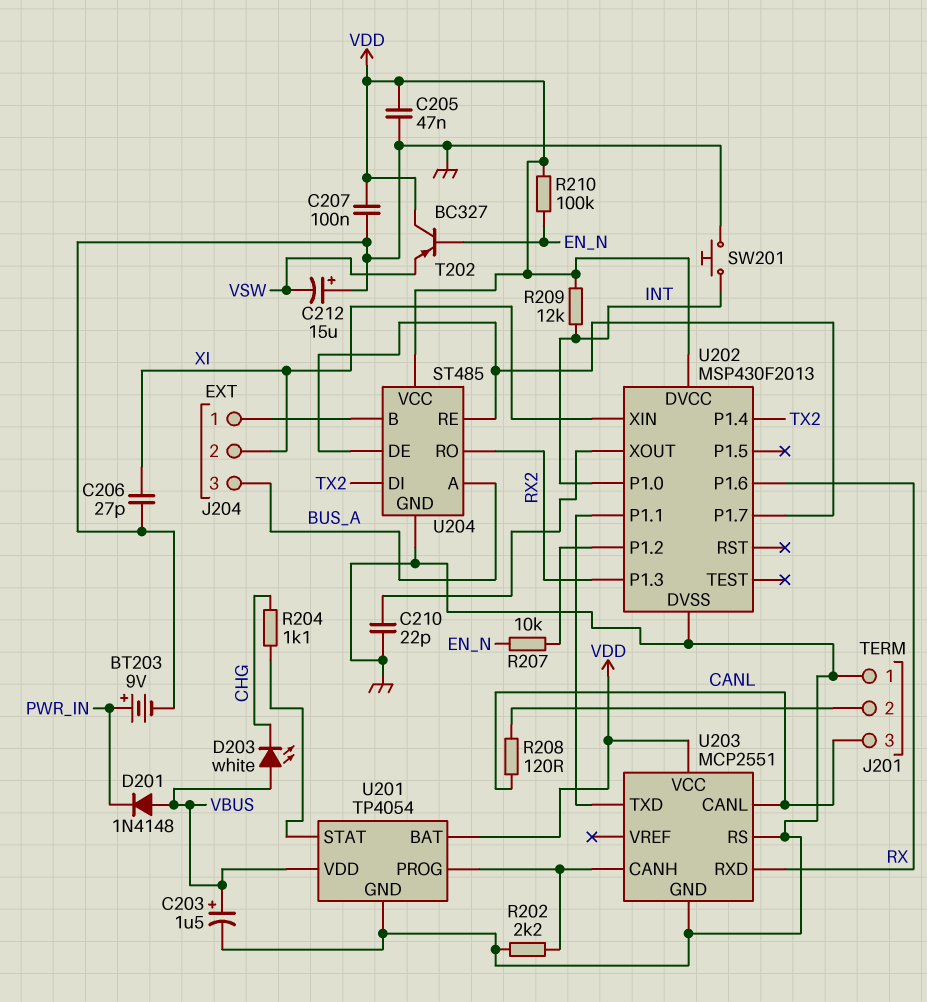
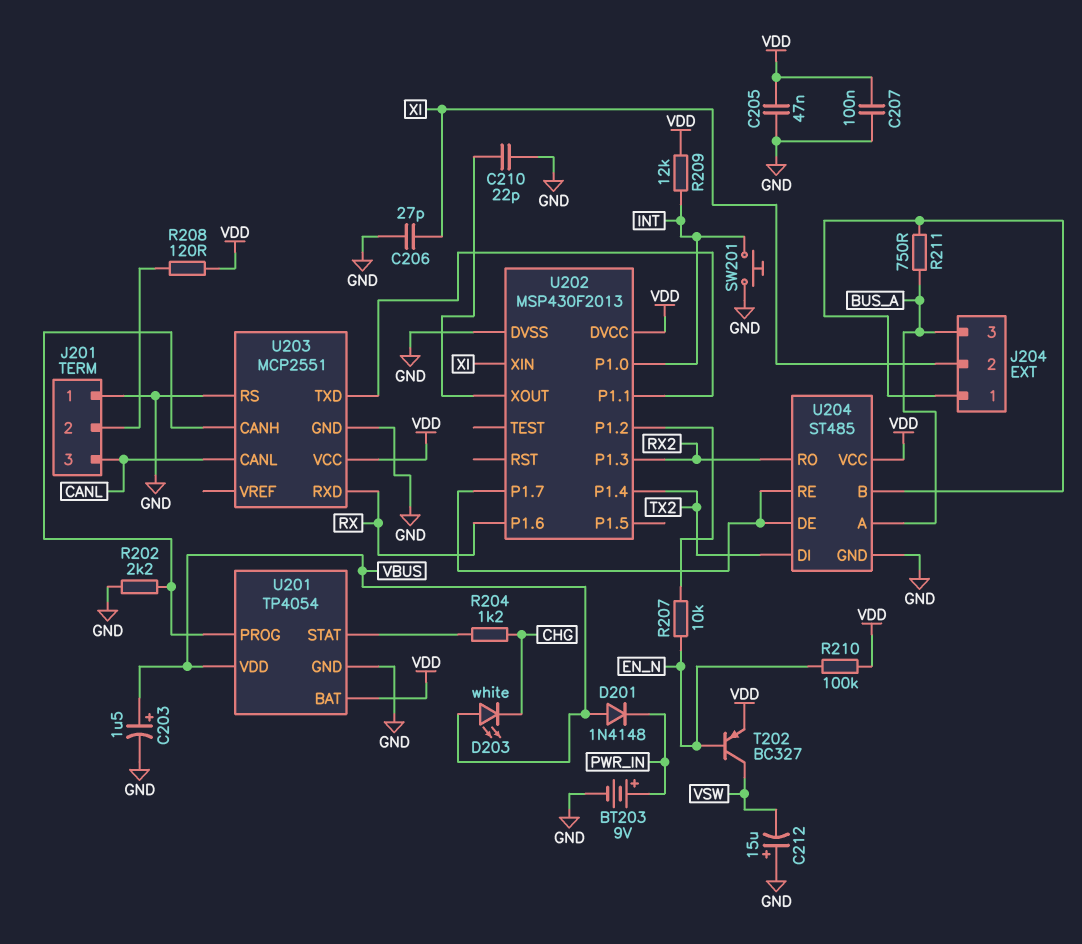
R204: 1.1k (CHG, U201/STAT) -> 1.2k (CHG, U201/STAT)
R208: 120 (CANL, J201/2) -> 120 (J201/2, VDD)
R211: none -> 750 (BUS_A, J204/1)
T202: PNP BC327 (B EN_N, C VDD, E VSW) -> PNP BC327 (B EN_N, C VSW, E VDD)

